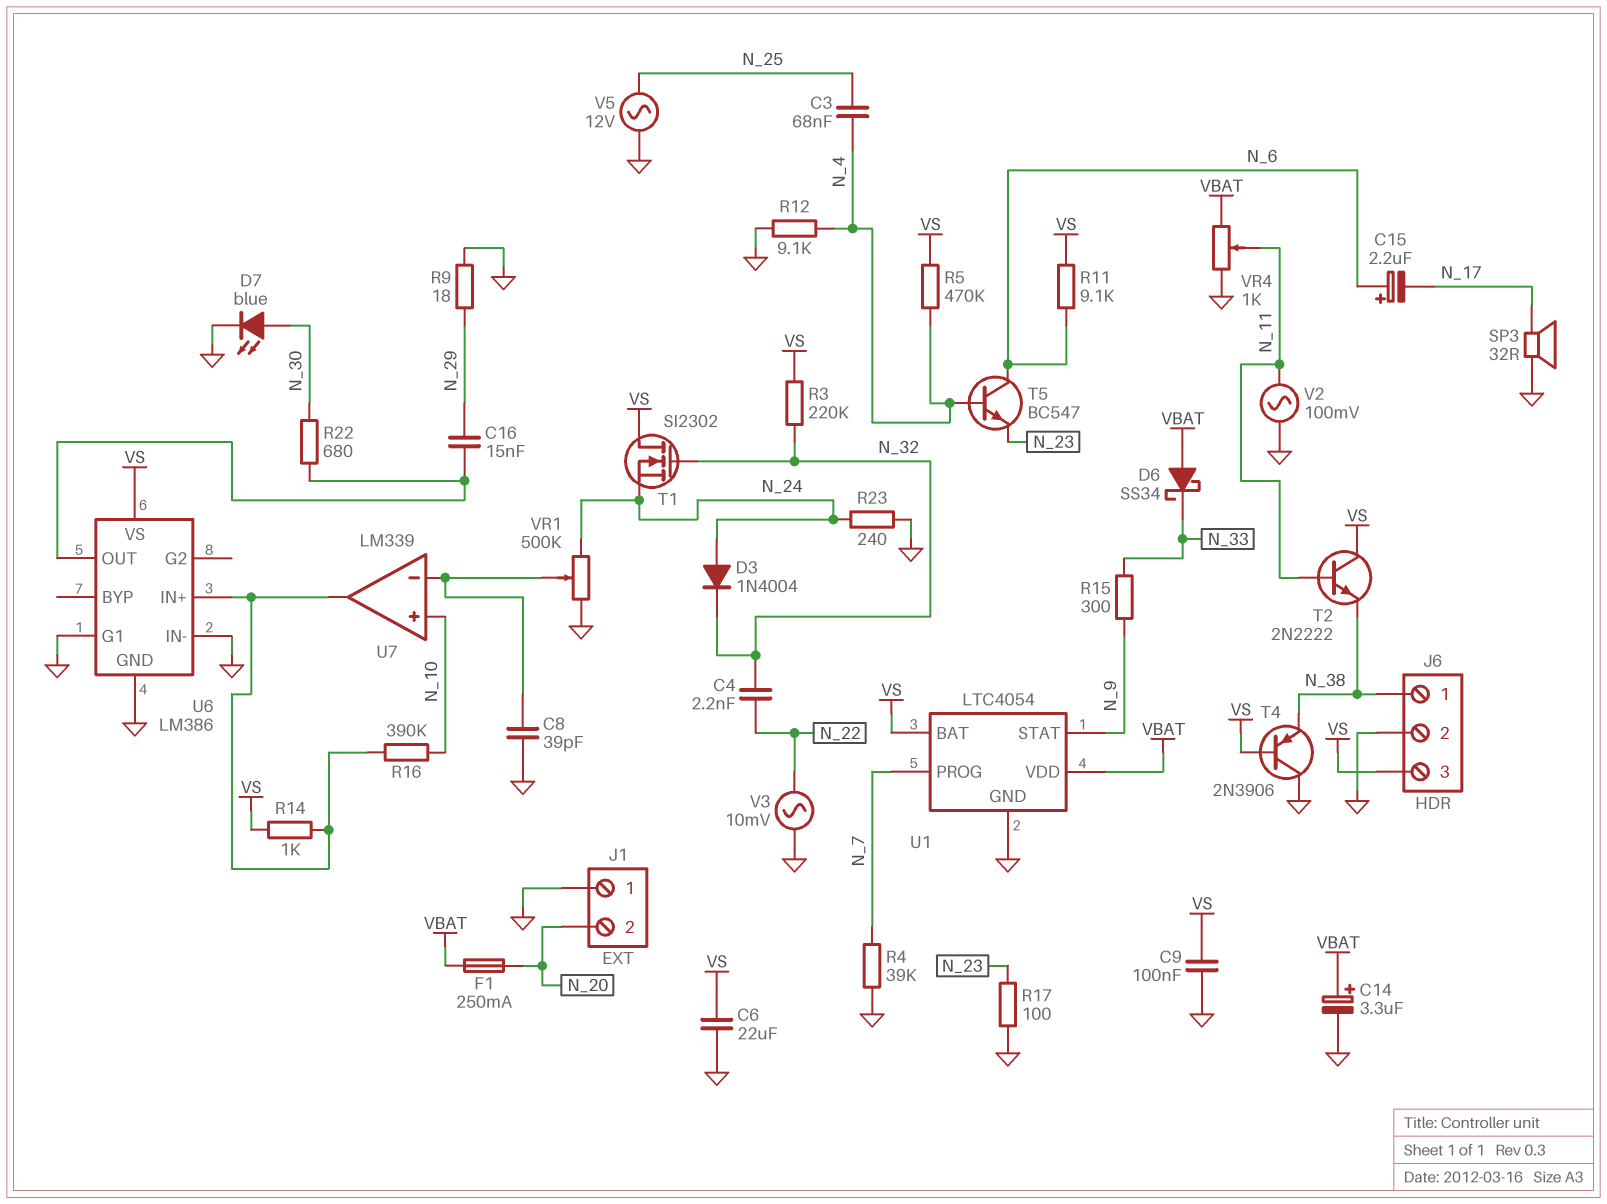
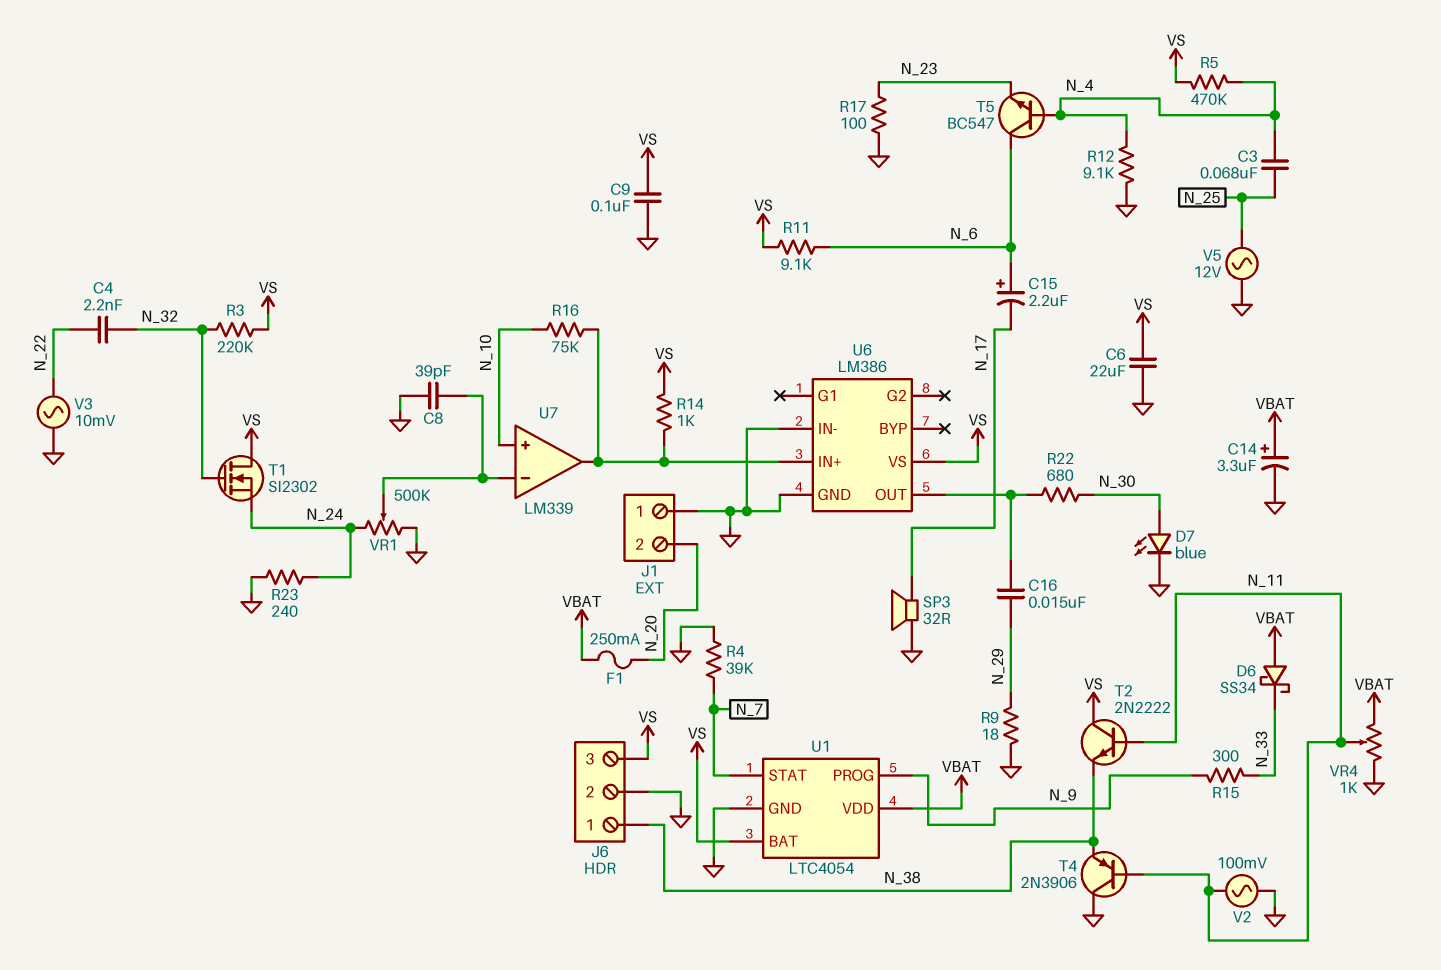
D3: diode 1N4004 (A N_24, K N_32) -> none
R16: 390k (N_10, U6/IN+) -> 75k (N_10, U6/IN+)
T4: PNP 2N3906 (B VS, C GND, E N_38) -> PNP 2N3906 (B N_11, C GND, E N_38)
U1 pin PROG: N_7 -> N_9
U1 pin STAT: N_9 -> N_7
U6 pin G1: GND -> none

